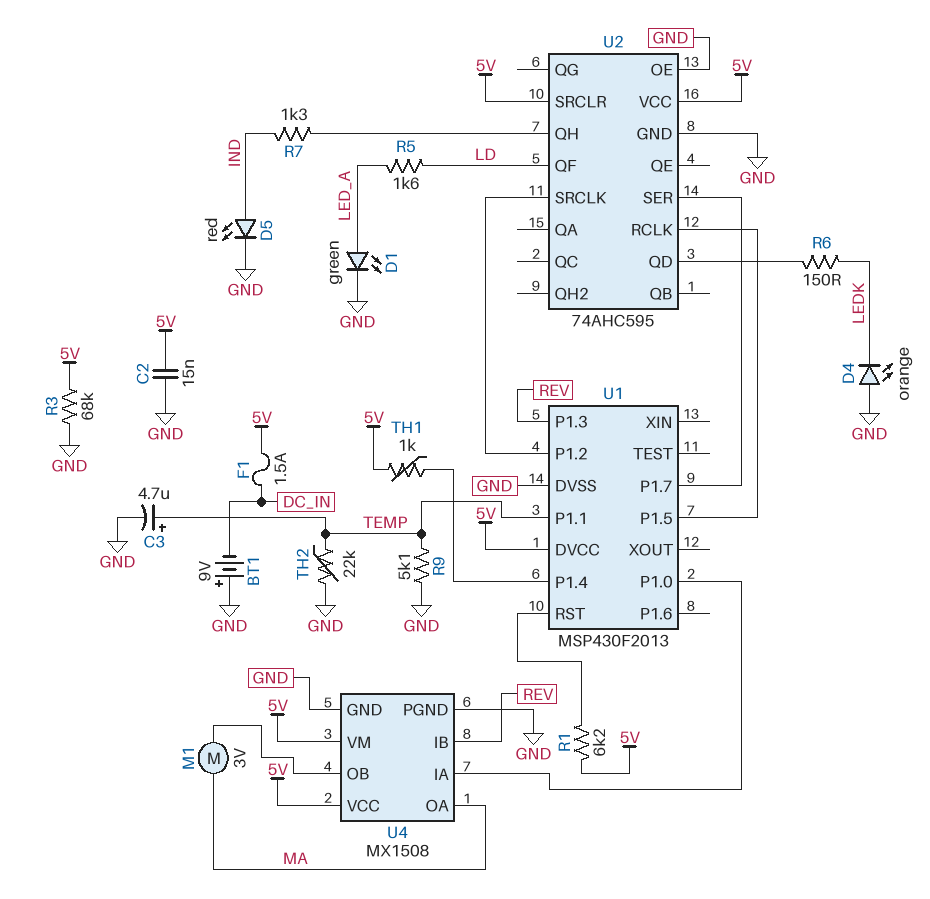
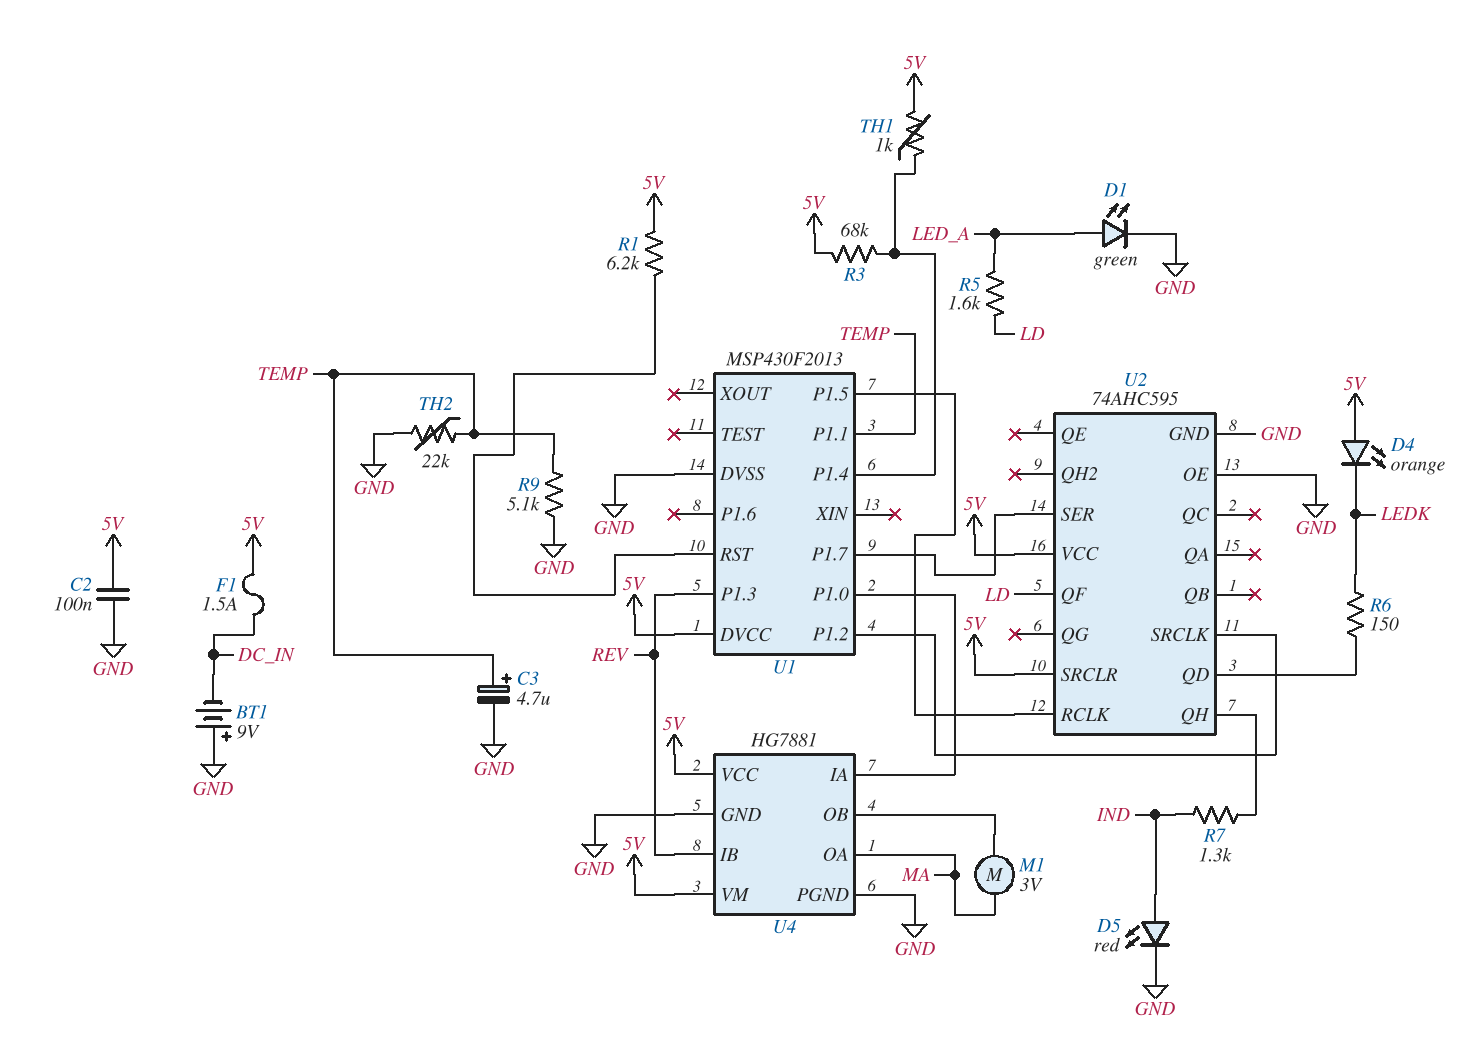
C2: 15nF (5V, GND) -> 100nF (5V, GND)
D4: LED orange (A GND, K LEDK) -> LED orange (A 5V, K LEDK)
R3: 68k (5V, GND) -> 68k (5V, U1/P1.4)
U4: MX1508 -> HG7881

